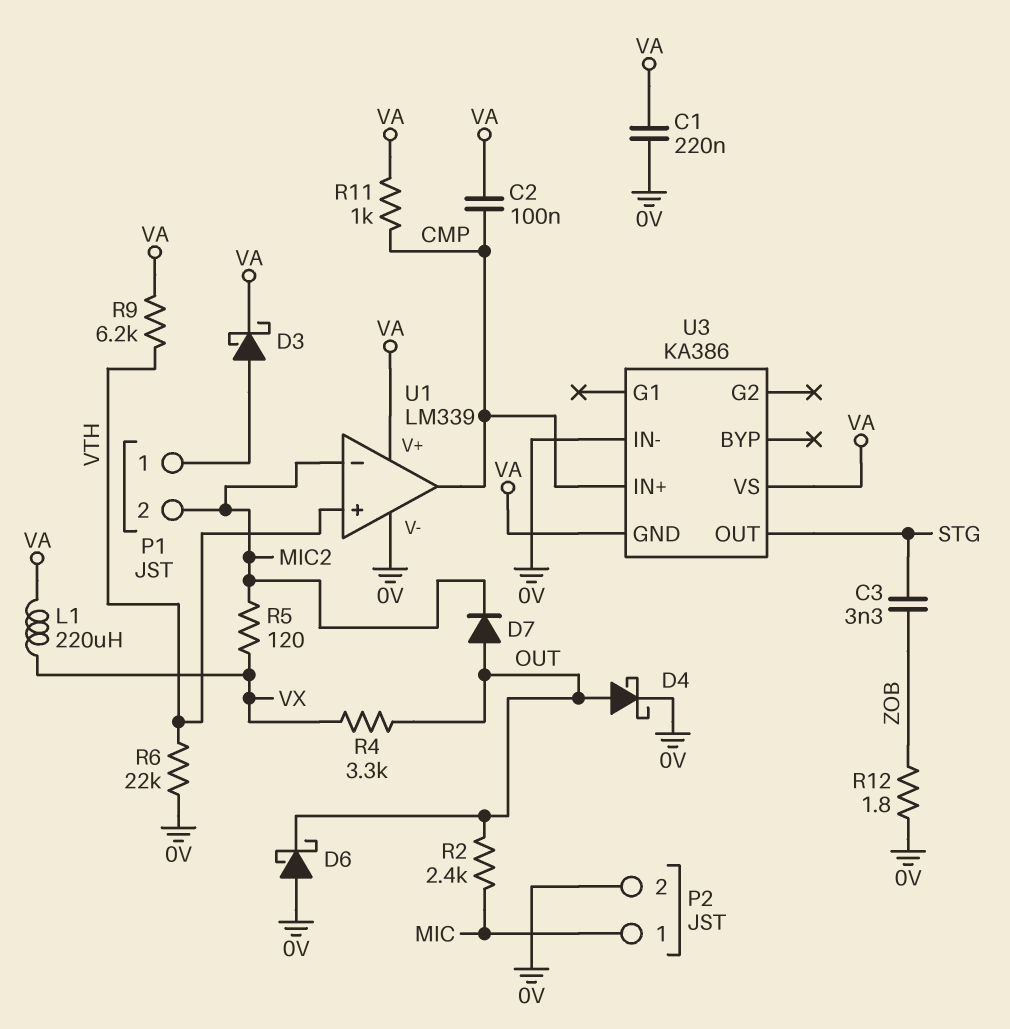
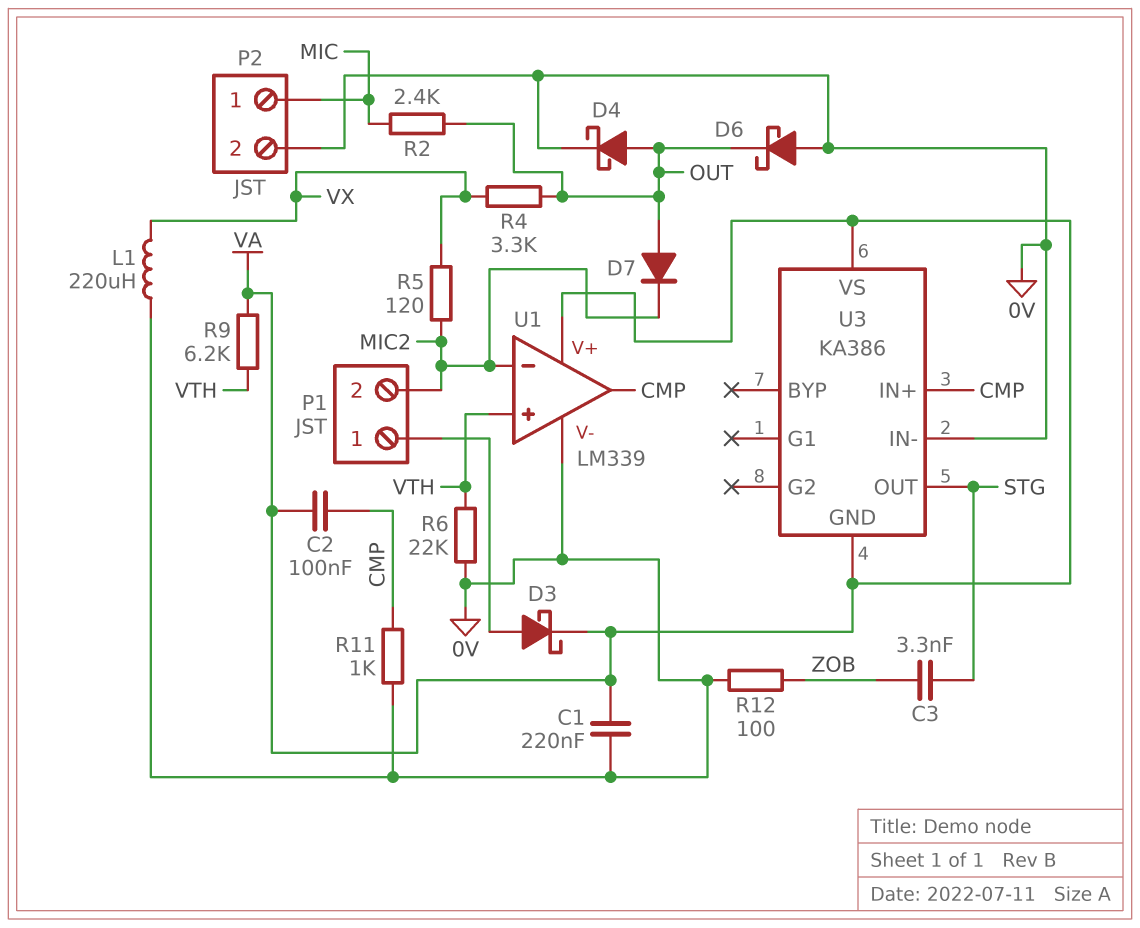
L1: 220uH (VA, VX) -> 220uH (0V, VX)
R11: 1k (CMP, VA) -> 1k (0V, CMP)
R12: 1.8 (0V, ZOB) -> 100 (0V, ZOB)

